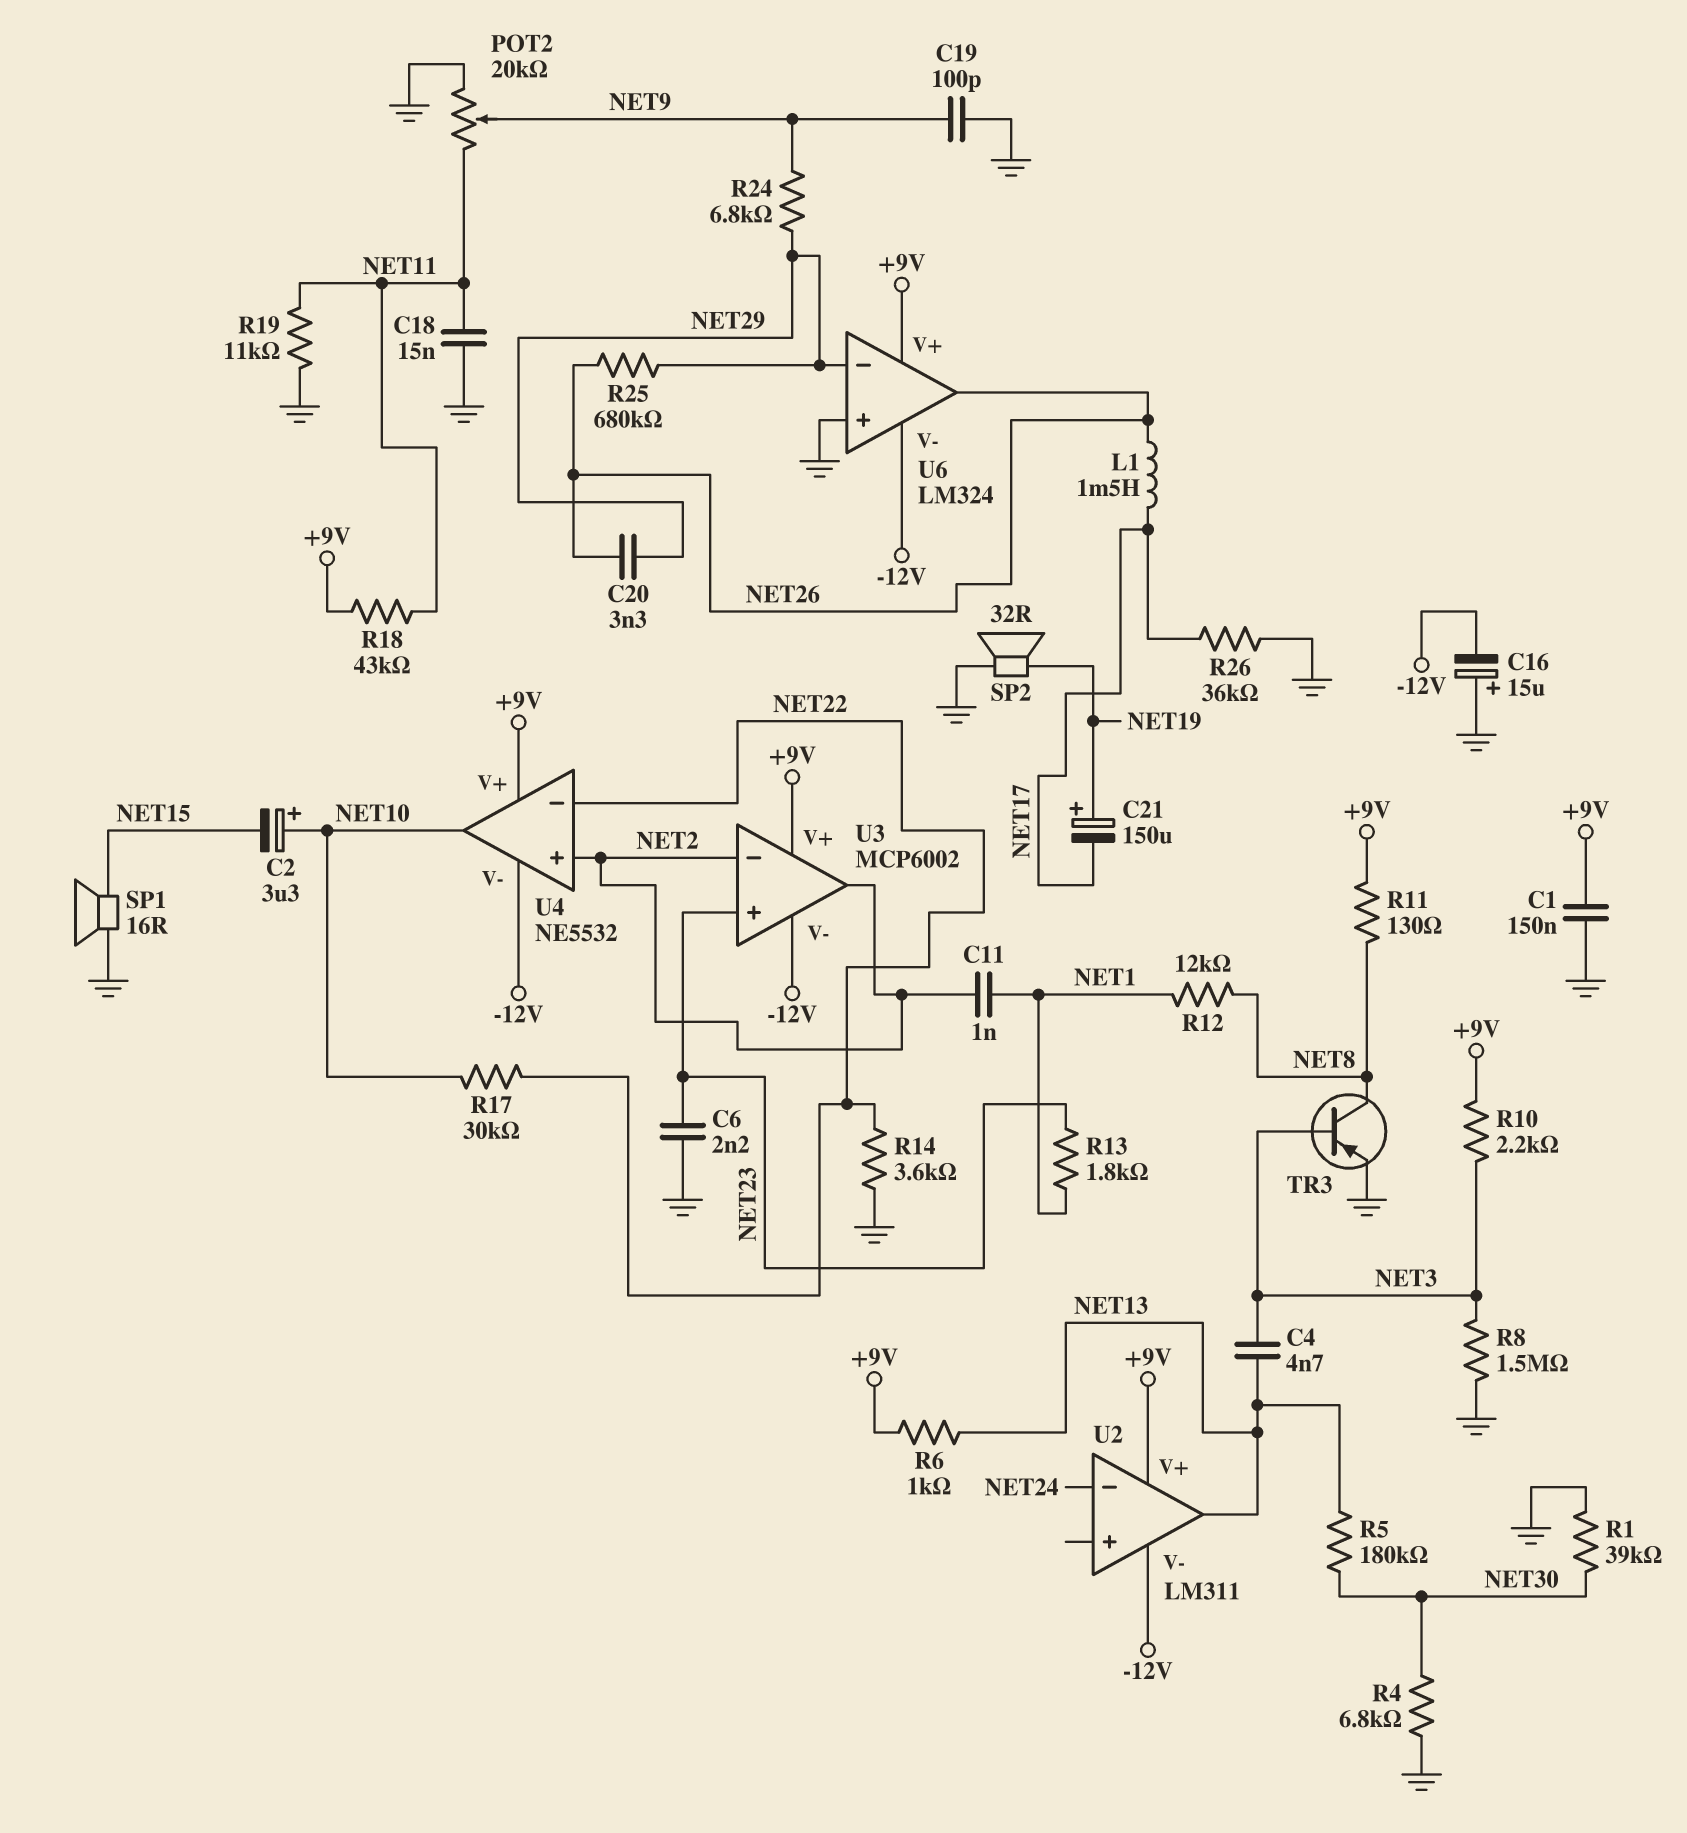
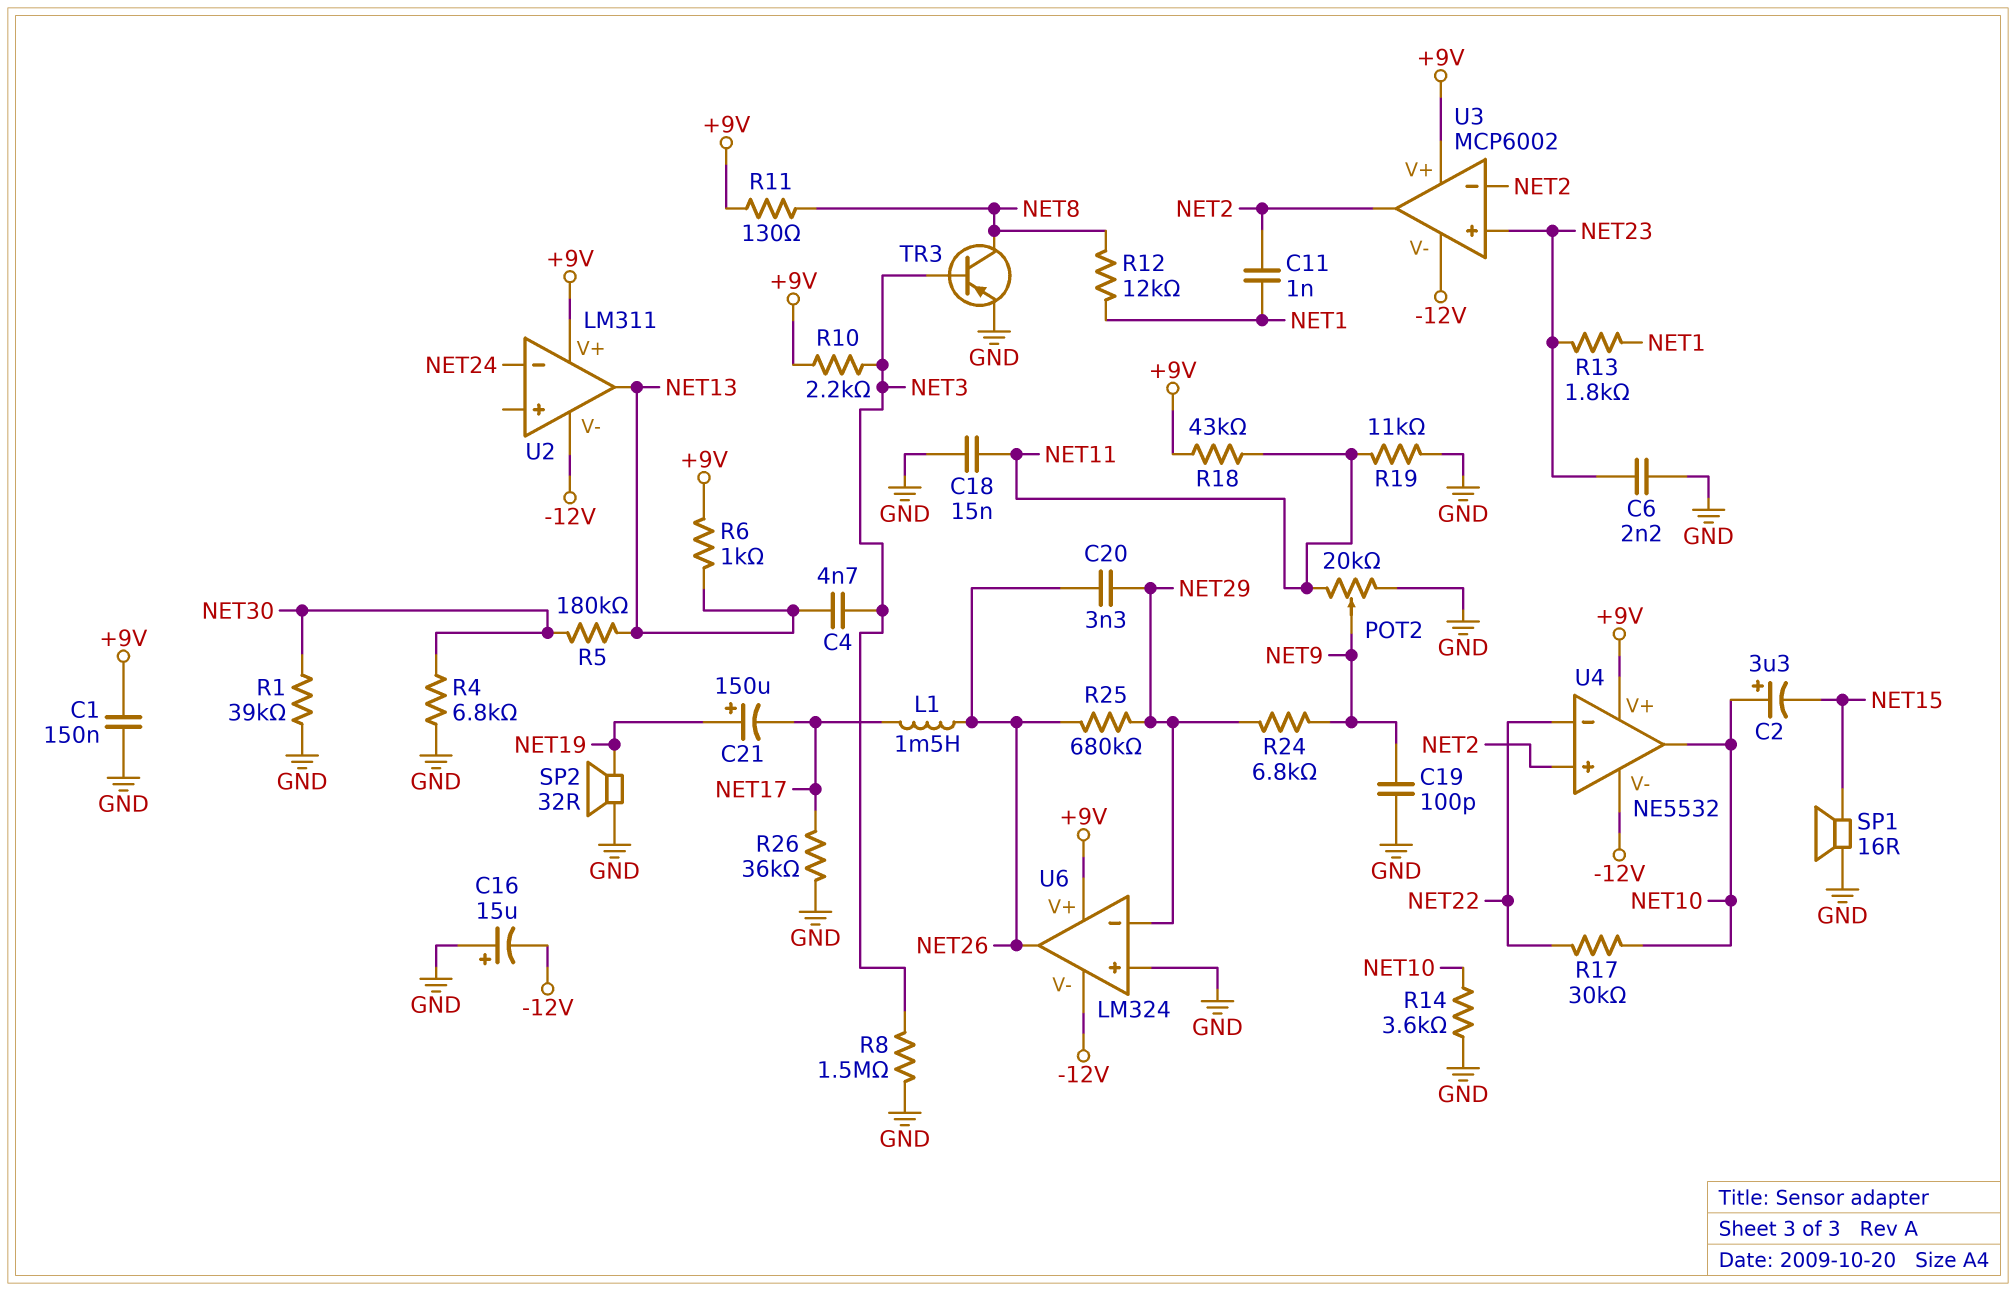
R14: 3.6k (GND, NET22) -> 3.6k (GND, NET10)

